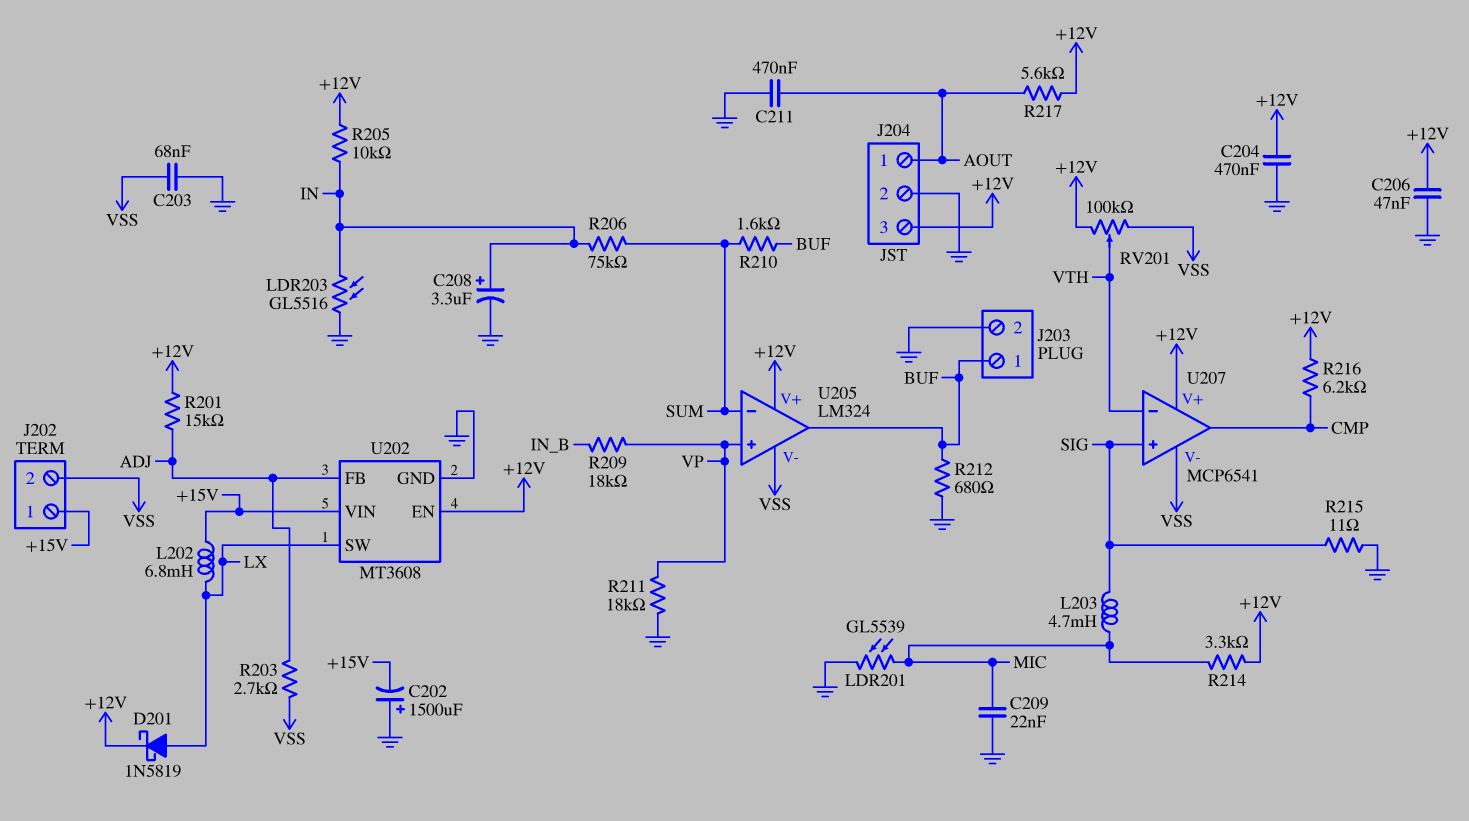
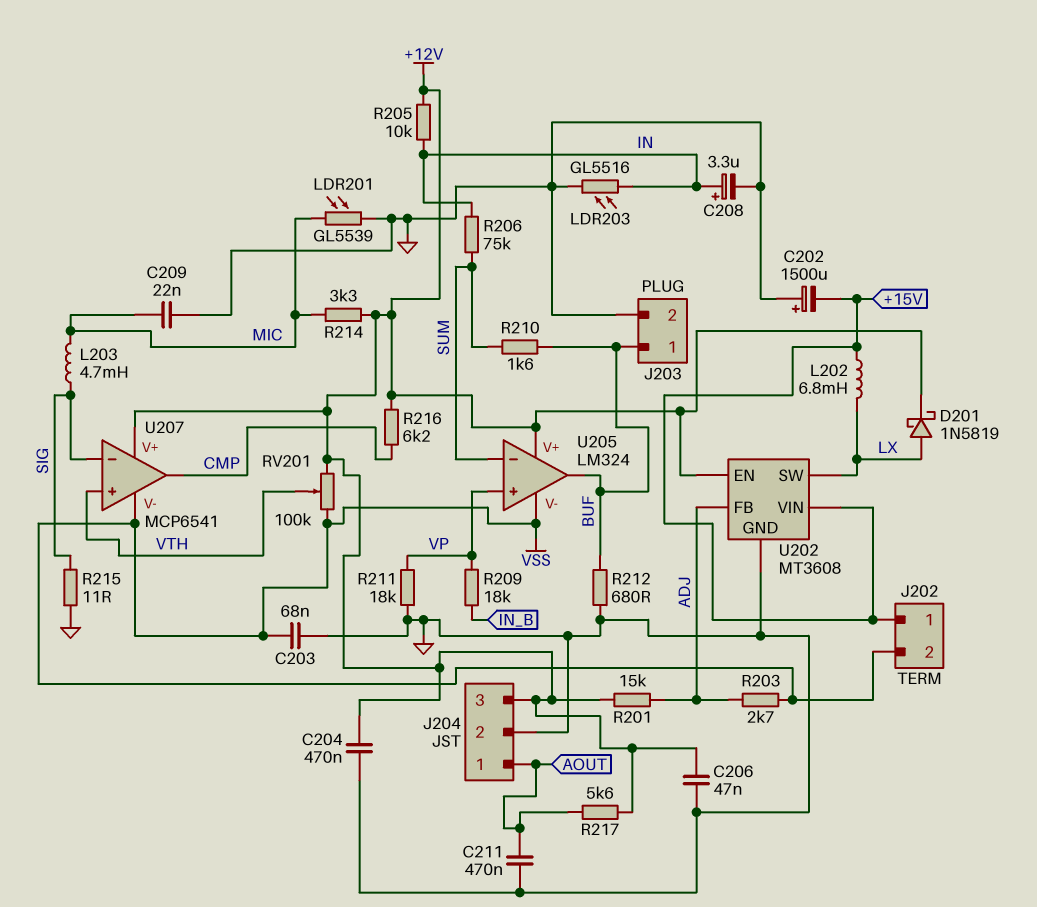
U207 pin in+: SIG -> VTH
U207 pin in-: VTH -> SIG

